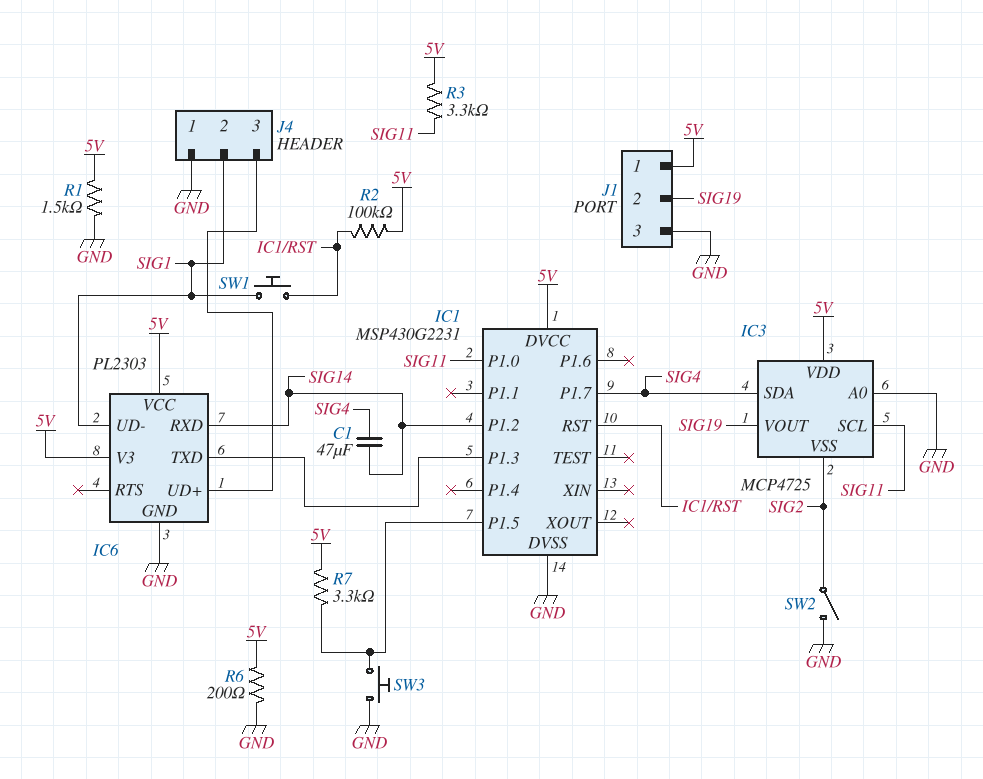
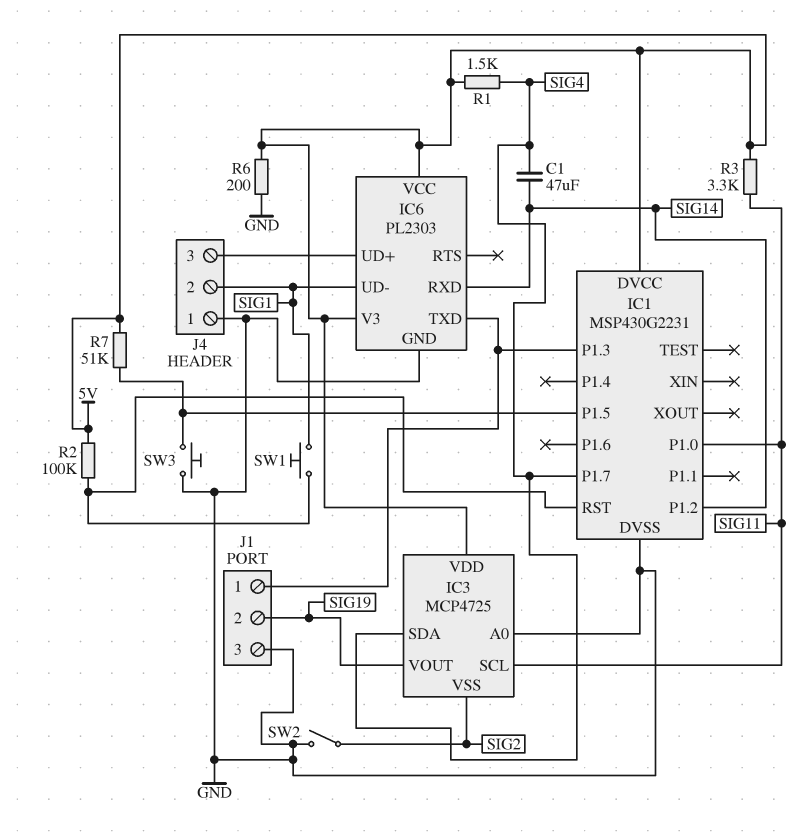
J1 pin 1: 5V -> IC1/P1.3
R1: 1.5k (5V, GND) -> 1.5k (5V, SIG4)
R7: 3.3k (5V, IC1/P1.5) -> 51k (5V, IC1/P1.5)

